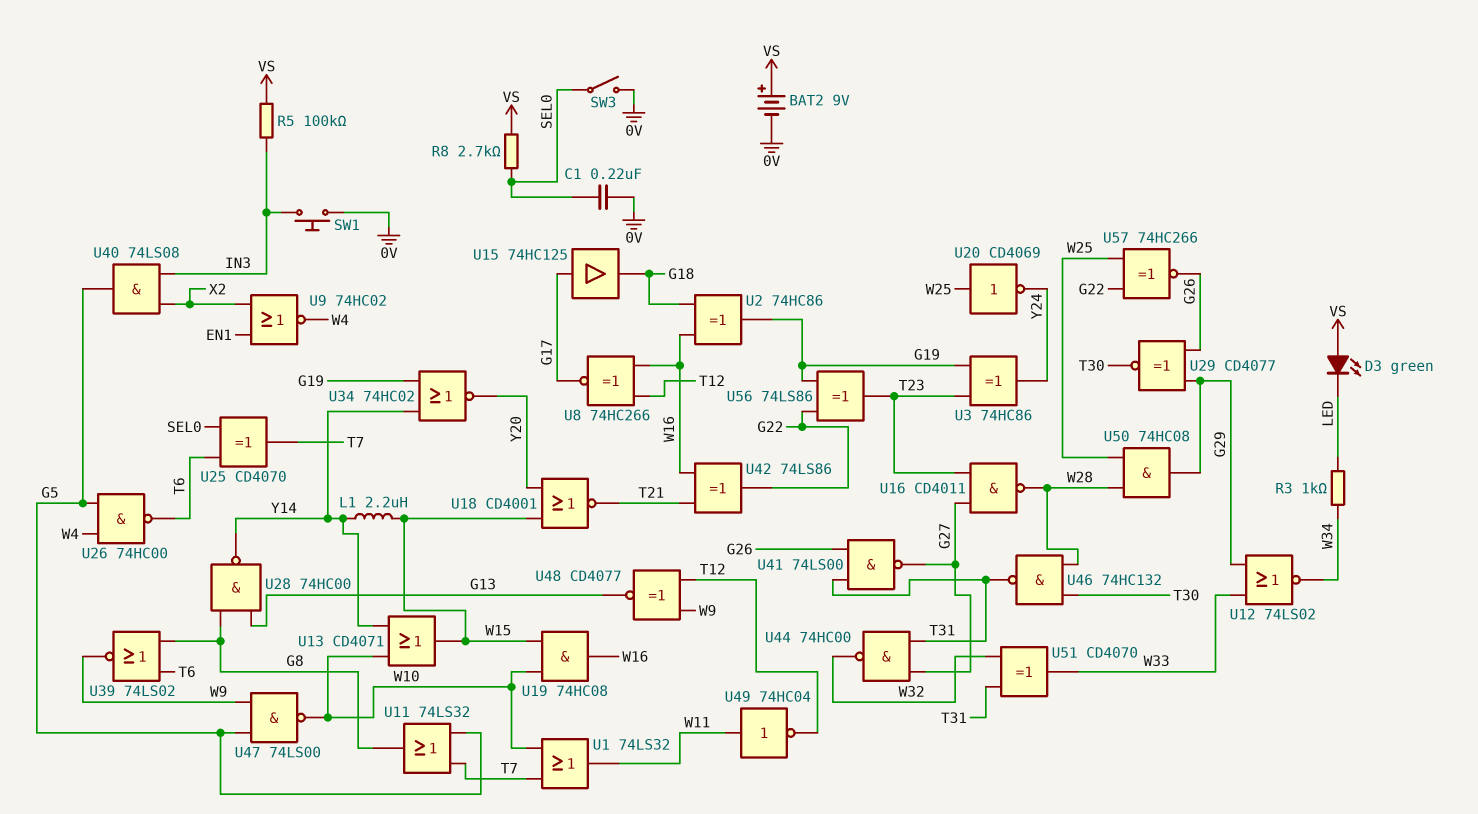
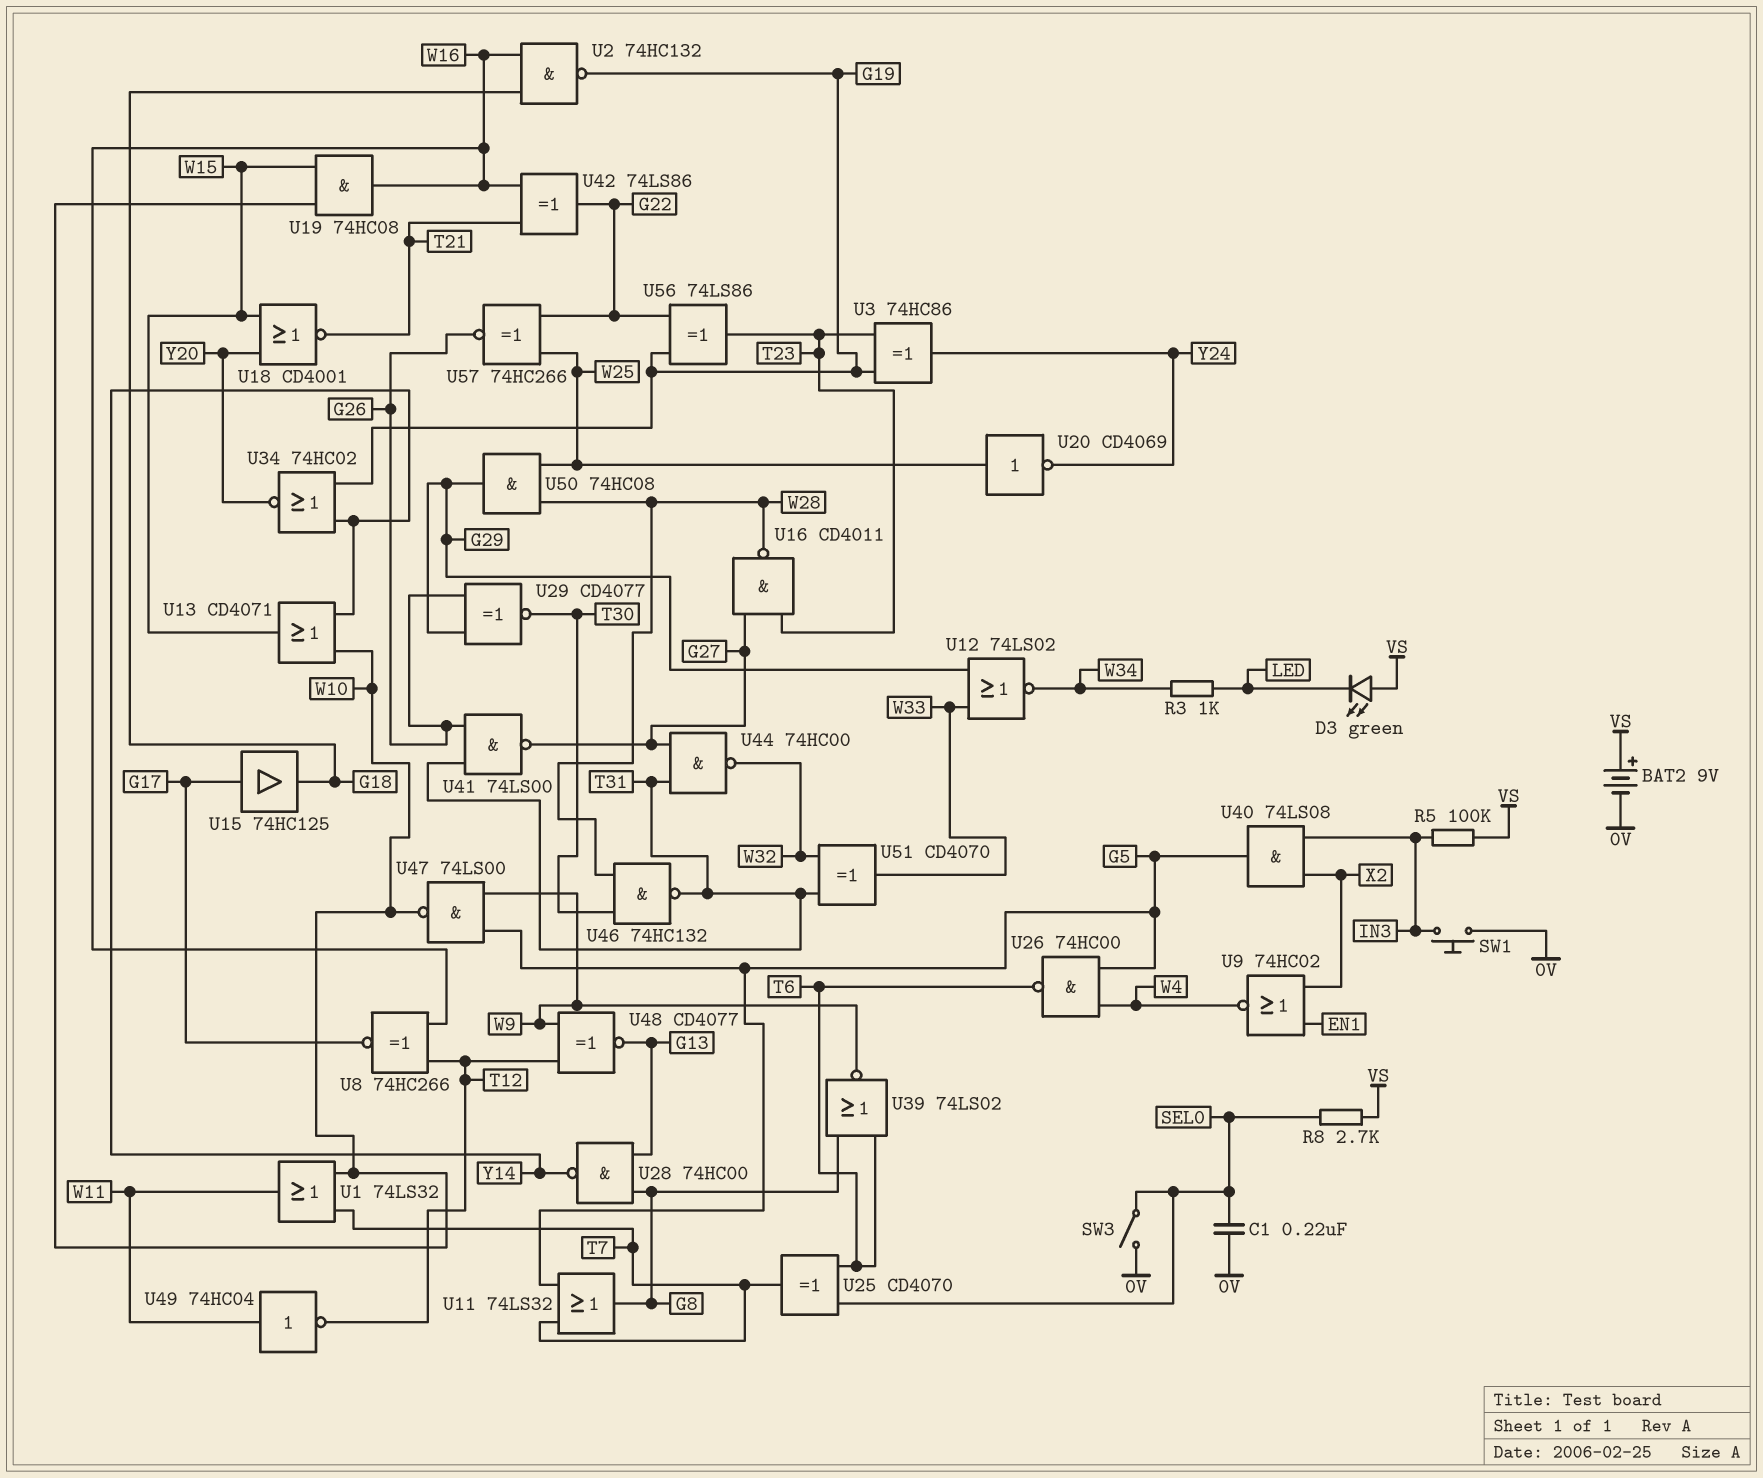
L1: 2.2uH (W15, Y14) -> none
U2: XOR 74HC86 (in G18, in W16, out G19) -> NAND 74HC132 (in G18, in W16, out G19)

